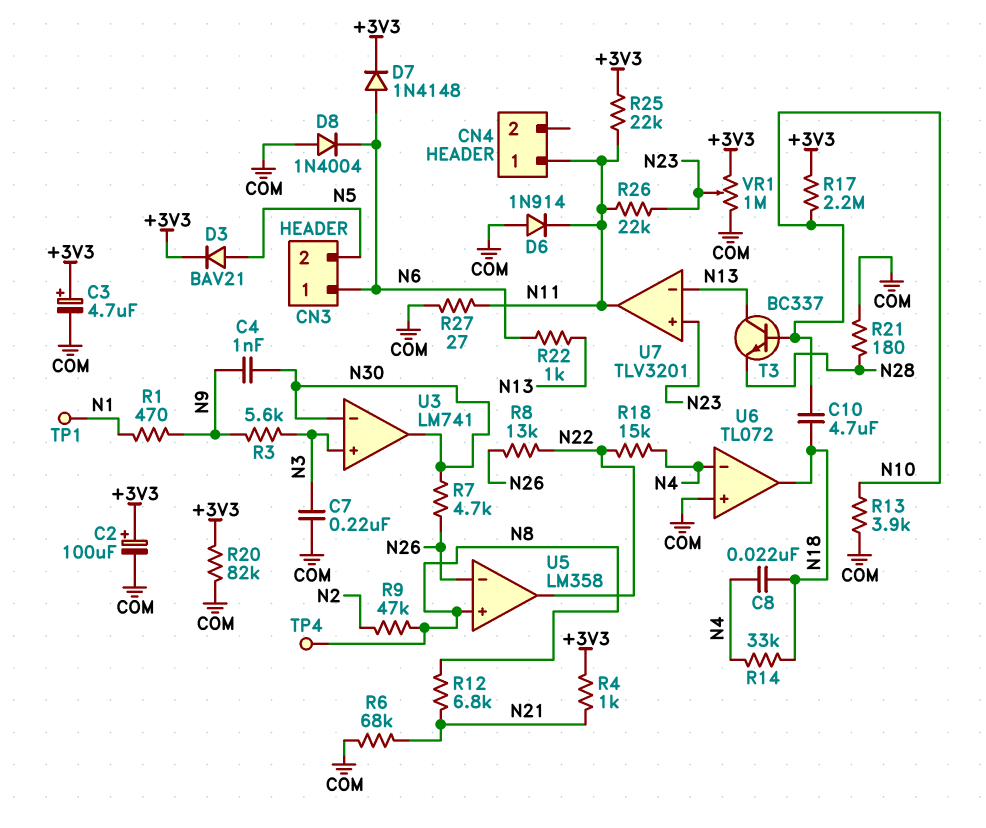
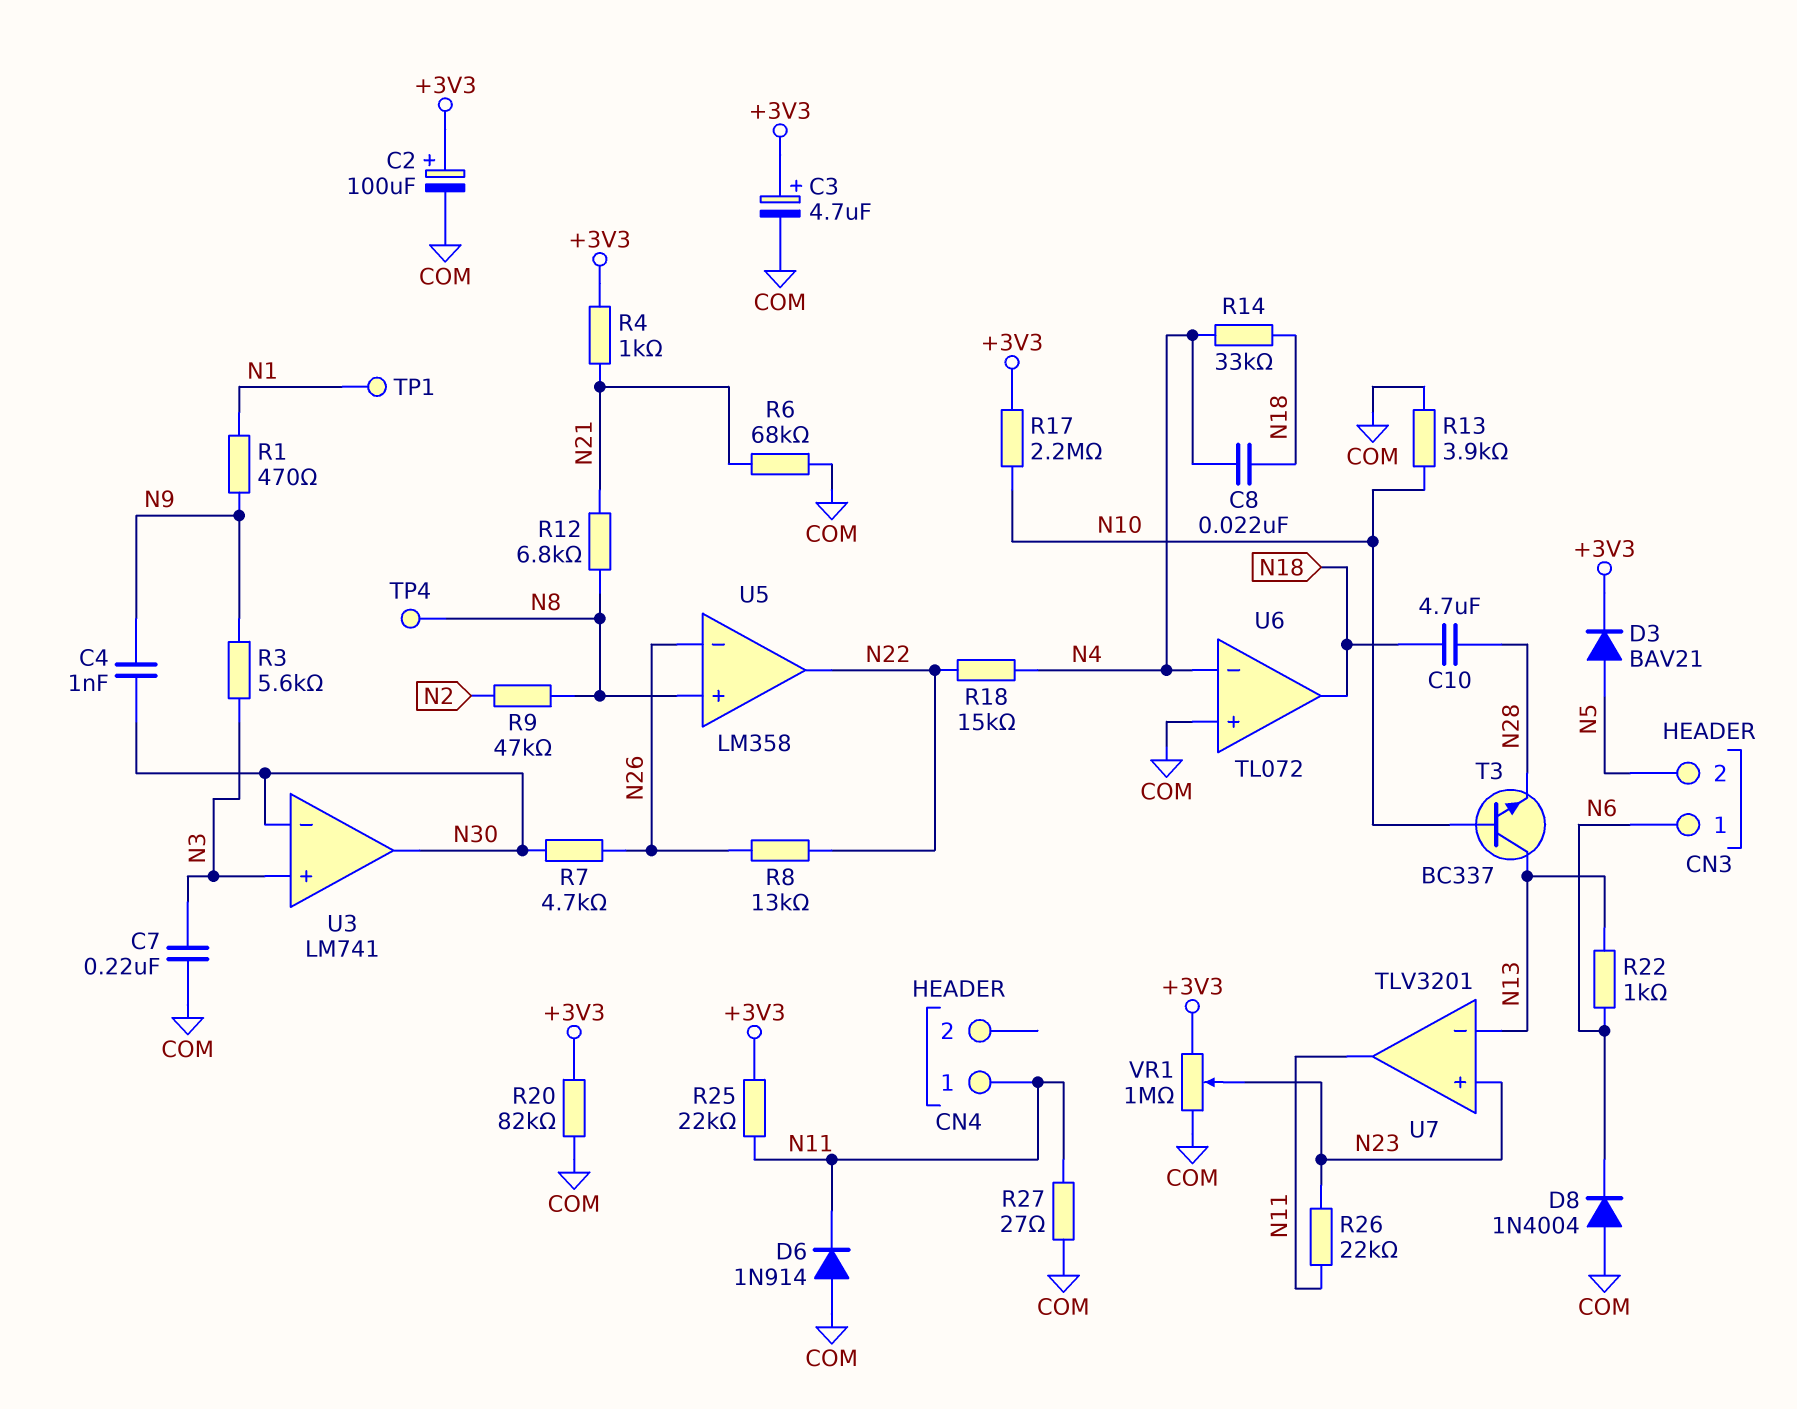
C10: 4.7uF (N10, N18) -> 4.7uF (N18, N28)
D7: diode 1N4148 (A N6, K +3V3) -> none
R21: 180 (COM, N28) -> none

